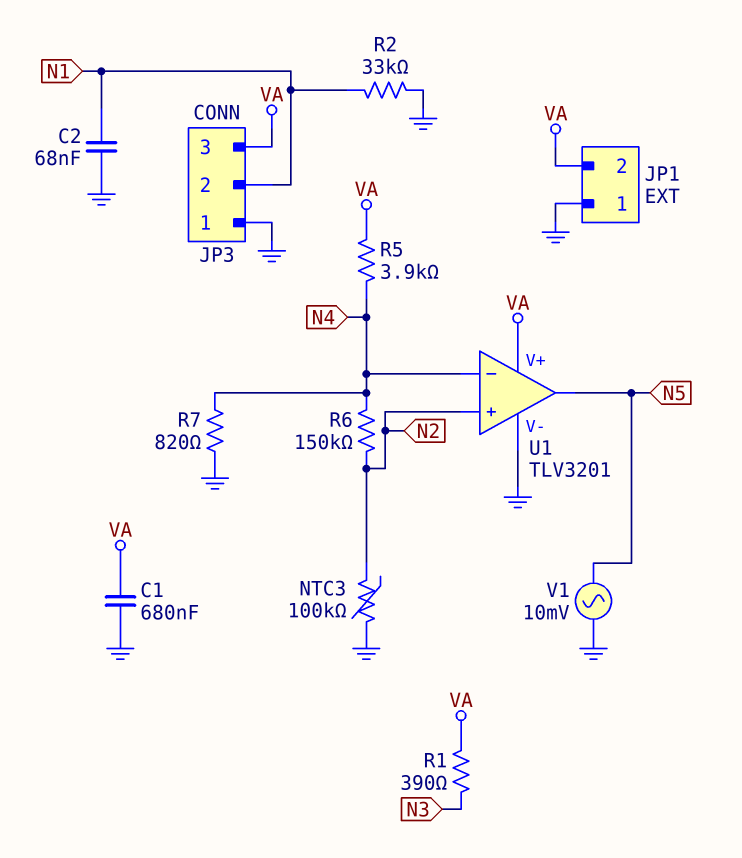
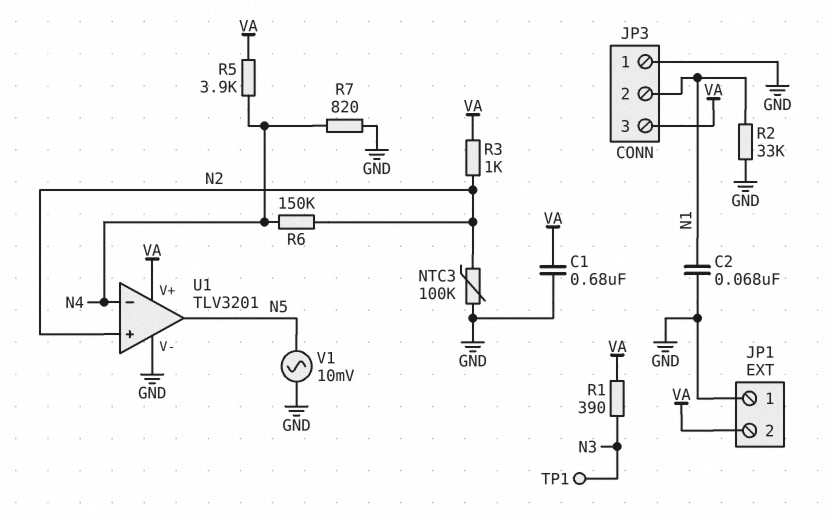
R3: none -> 1k (N2, VA)
TP1: none -> test point (N3)

